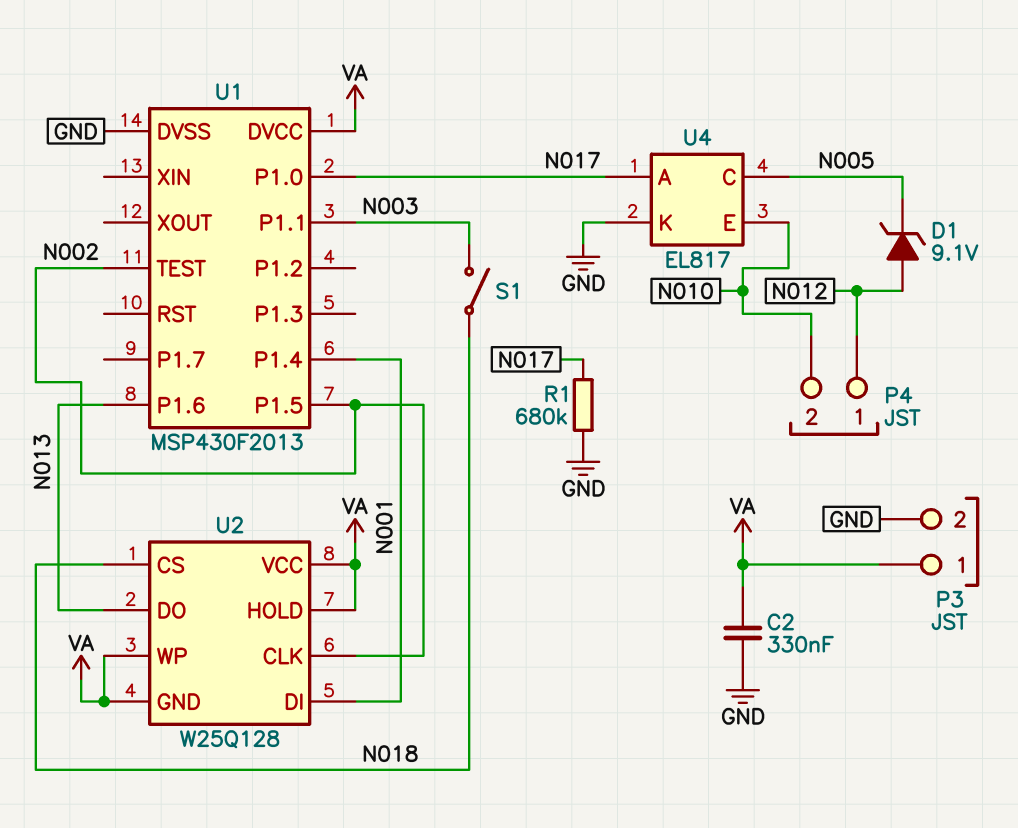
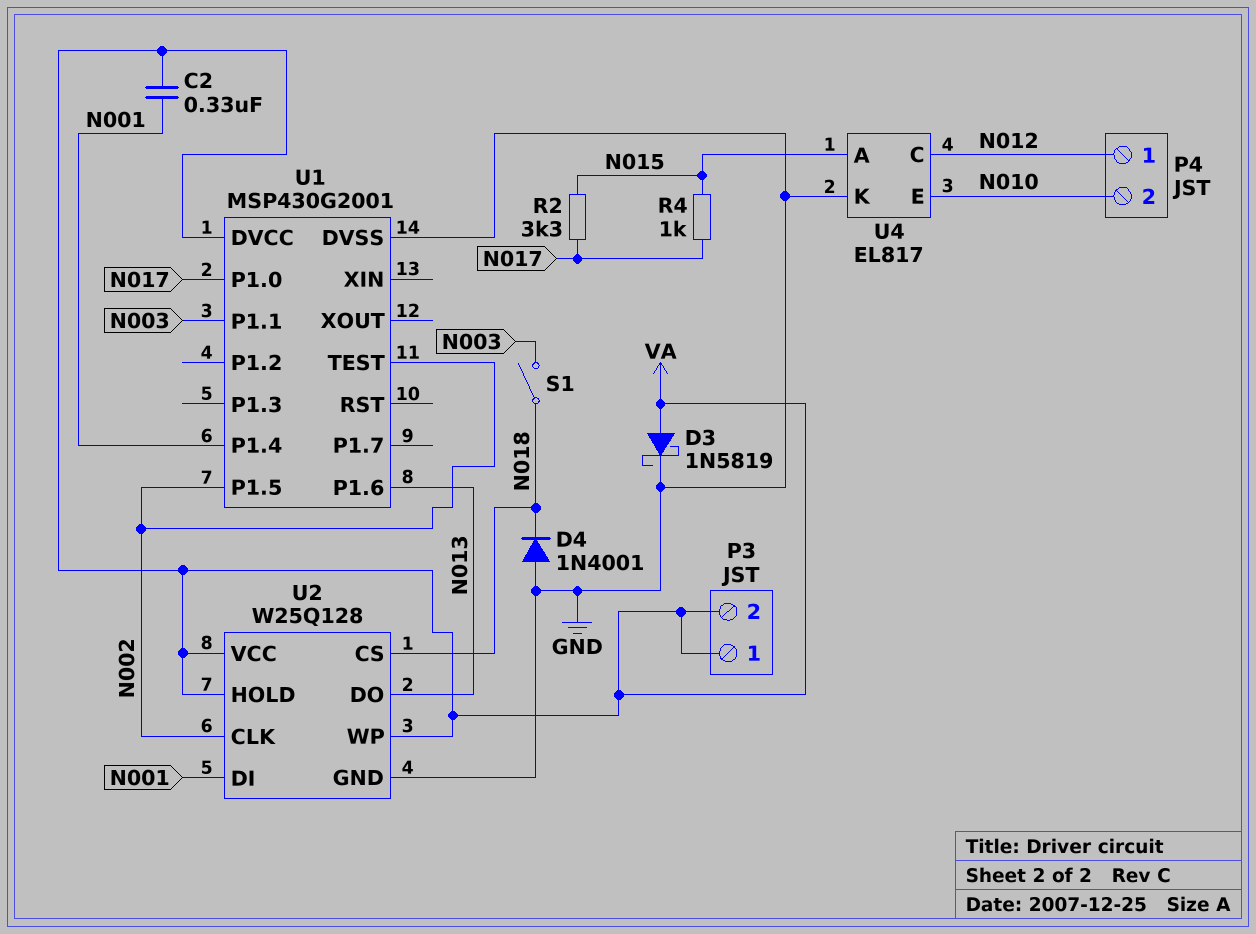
C2: 330nF (GND, VA) -> 330nF (N001, VA)
D1: zener 9.1V (A N012, K N005) -> none
D3: none -> schottky 1N5819 (A VA, K GND)
D4: none -> diode 1N4001 (A GND, K N018)
P3 pin 2: GND -> VA
R1: 680k (GND, N017) -> none
R2: none -> 3.3k (N015, N017)
R4: none -> 1k (N015, N017)
U1: MSP430F2013 -> MSP430G2001
U2 pin GND: VA -> GND
U4 pin A: N017 -> N015
U4 pin C: N005 -> N012

